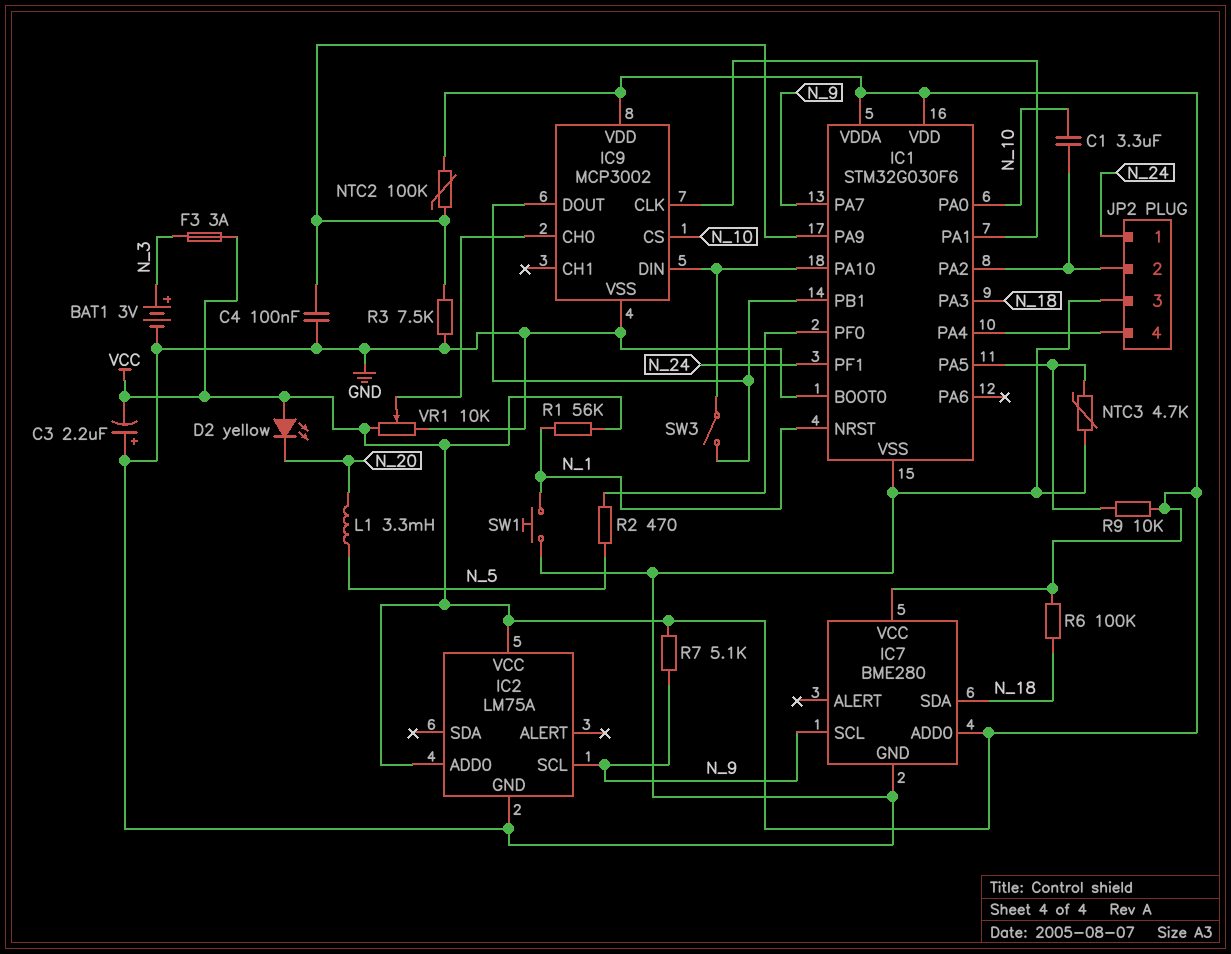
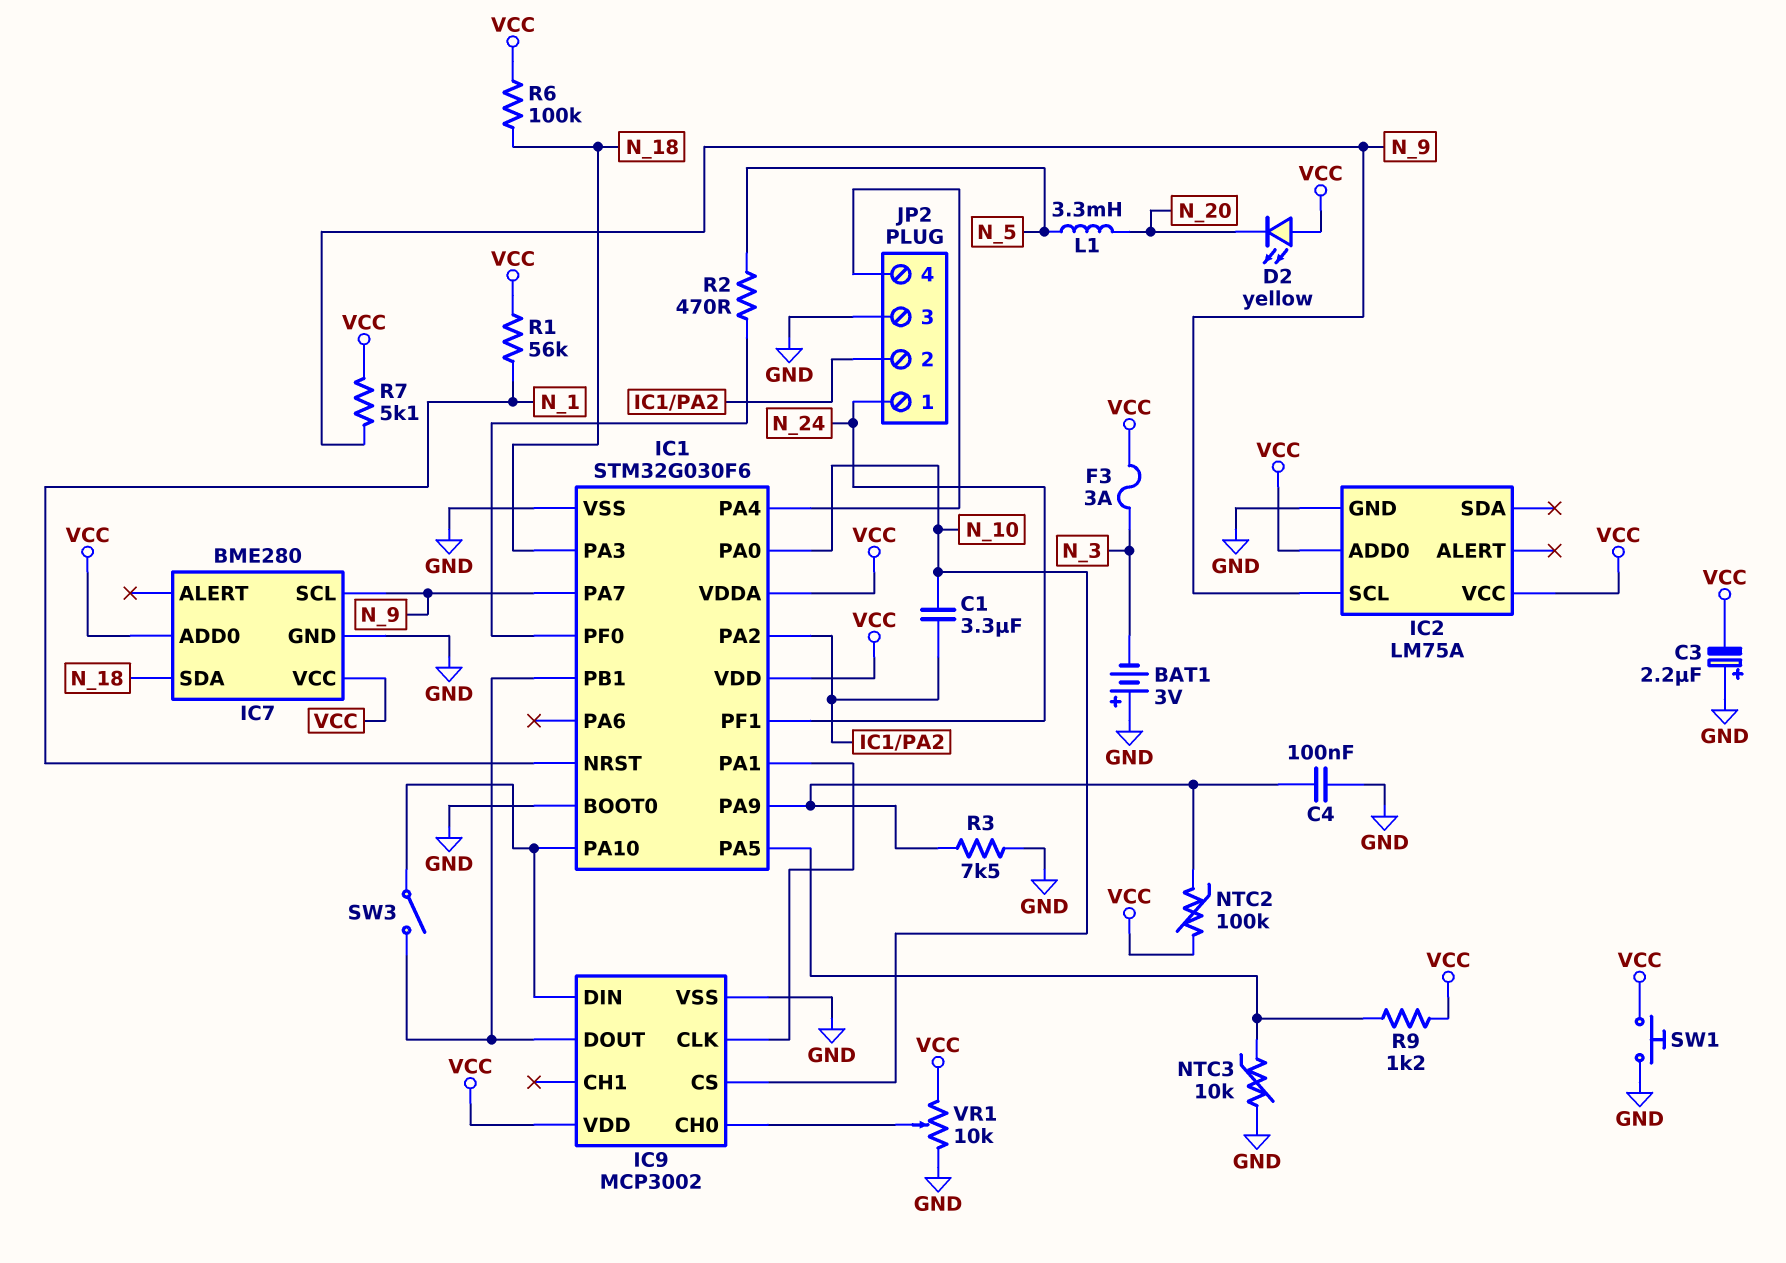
BAT1: 3V (plus N_3, minus GND) -> 3V (plus GND, minus N_3)
NTC3: 4.7k (GND, IC1/PA5) -> 10k (GND, IC1/PA5)
R9: 10k (IC1/PA5, VCC) -> 1.2k (IC1/PA5, VCC)
SW1: button (GND, N_1) -> button (GND, VCC)

